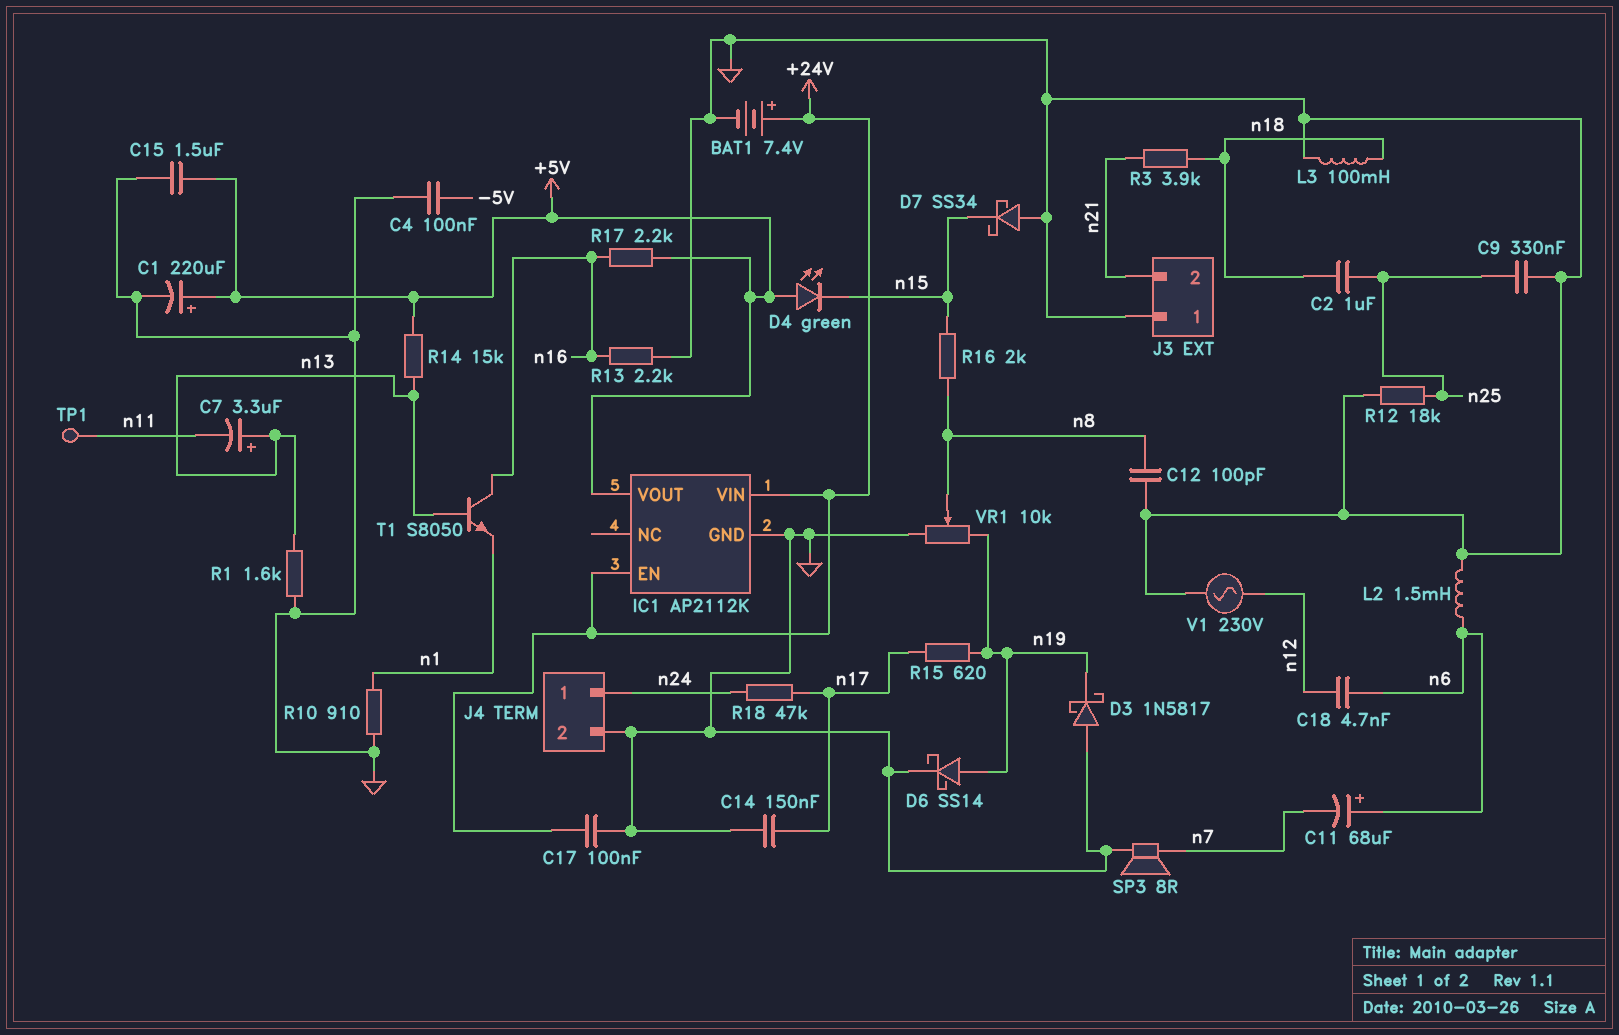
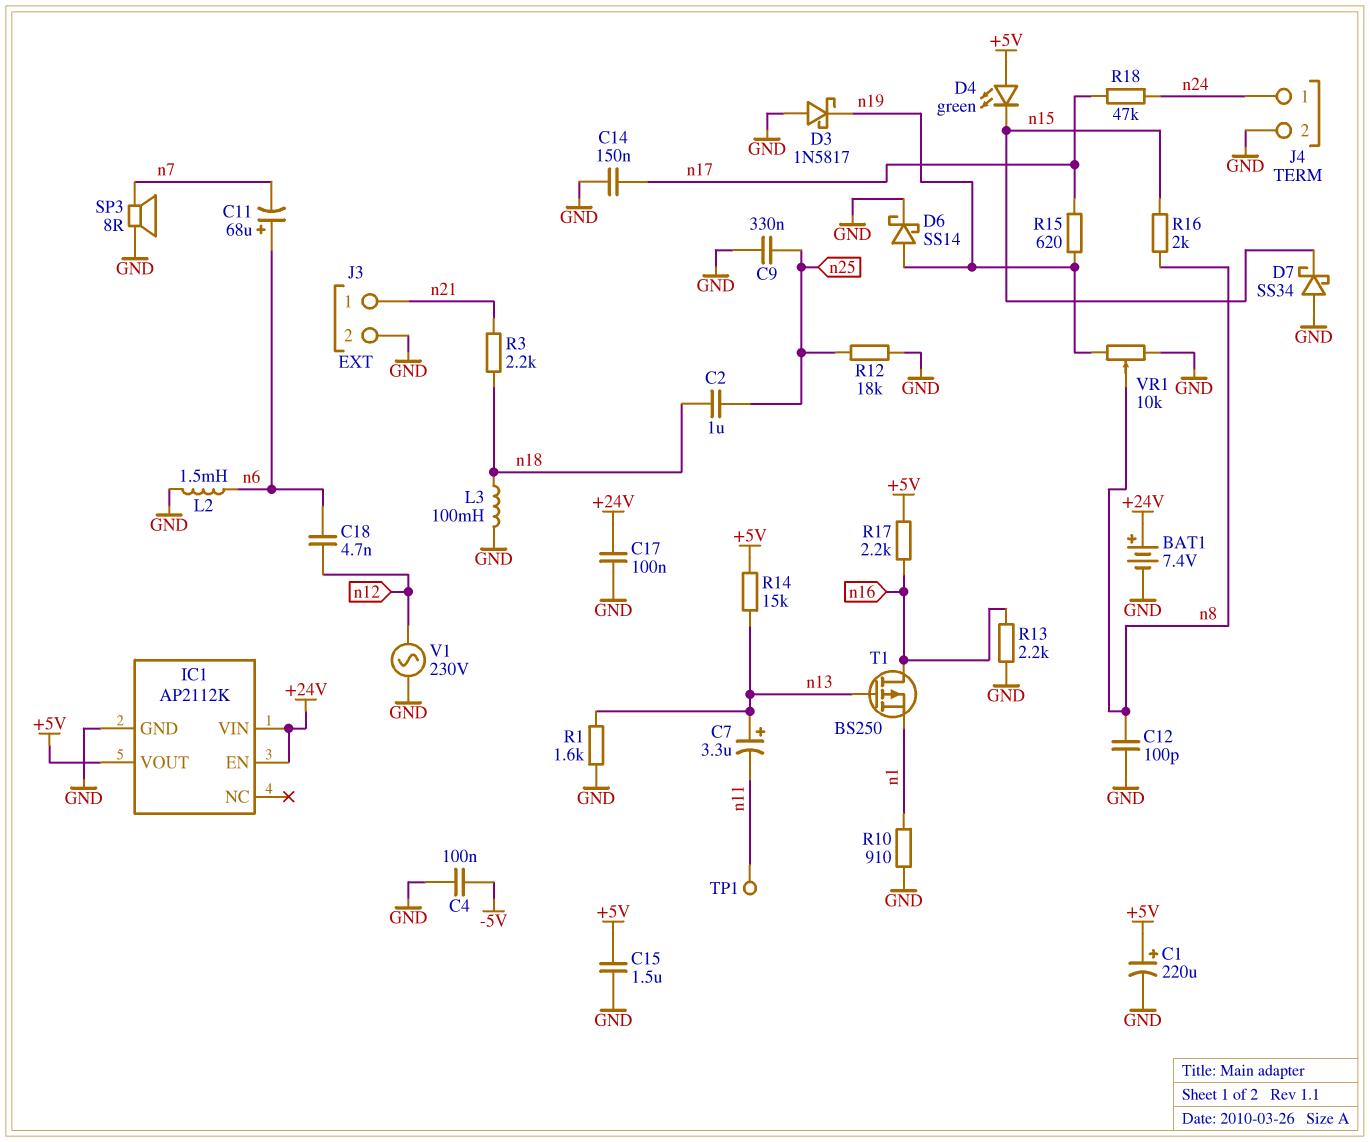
J3 pin 1: GND -> n21
J3 pin 2: n21 -> GND
R3: 3.9k (n18, n21) -> 2.2k (n18, n21)
T1: NPN S8050 (B n13, C n16, E n1) -> PMOS BS250 (G n13, D n16, S n1)

